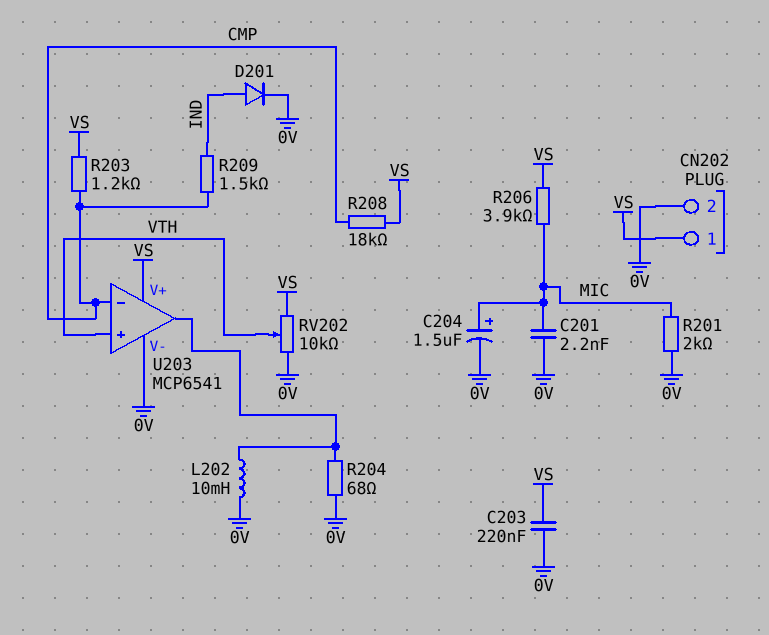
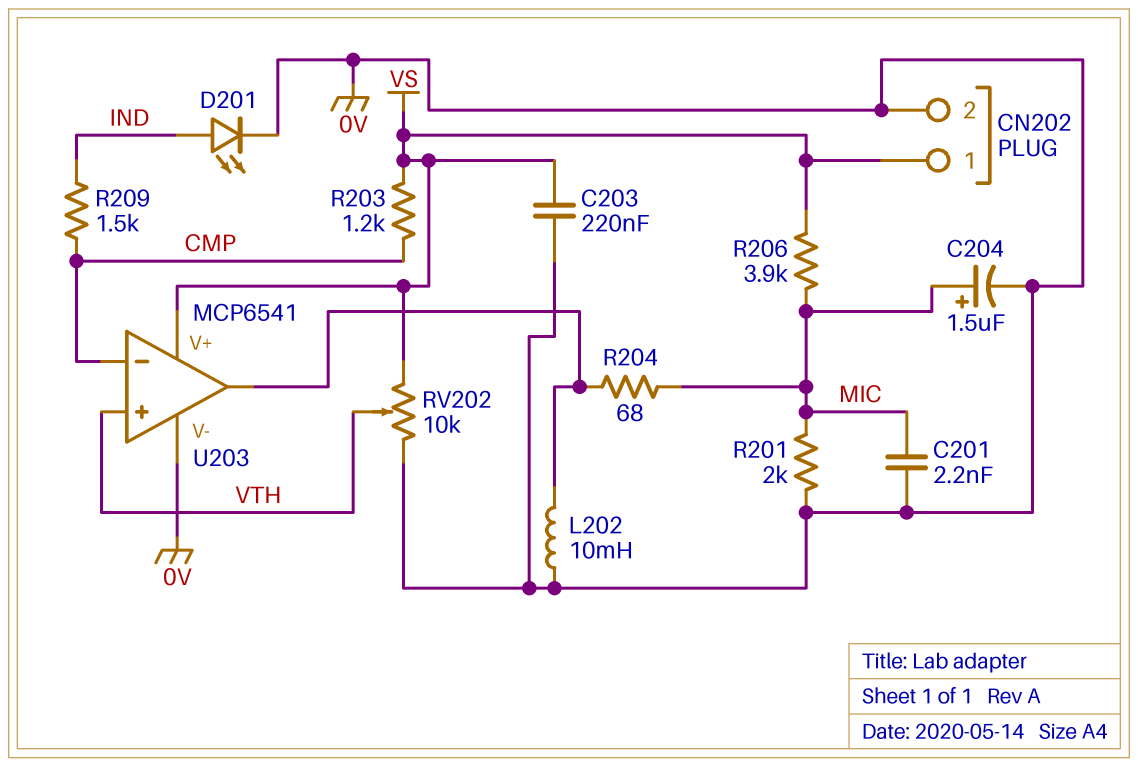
D201: diode (A IND, K 0V) -> LED (A IND, K 0V)
R204: 68 (0V, U203/out) -> 68 (MIC, U203/out)
R208: 18k (CMP, VS) -> none

